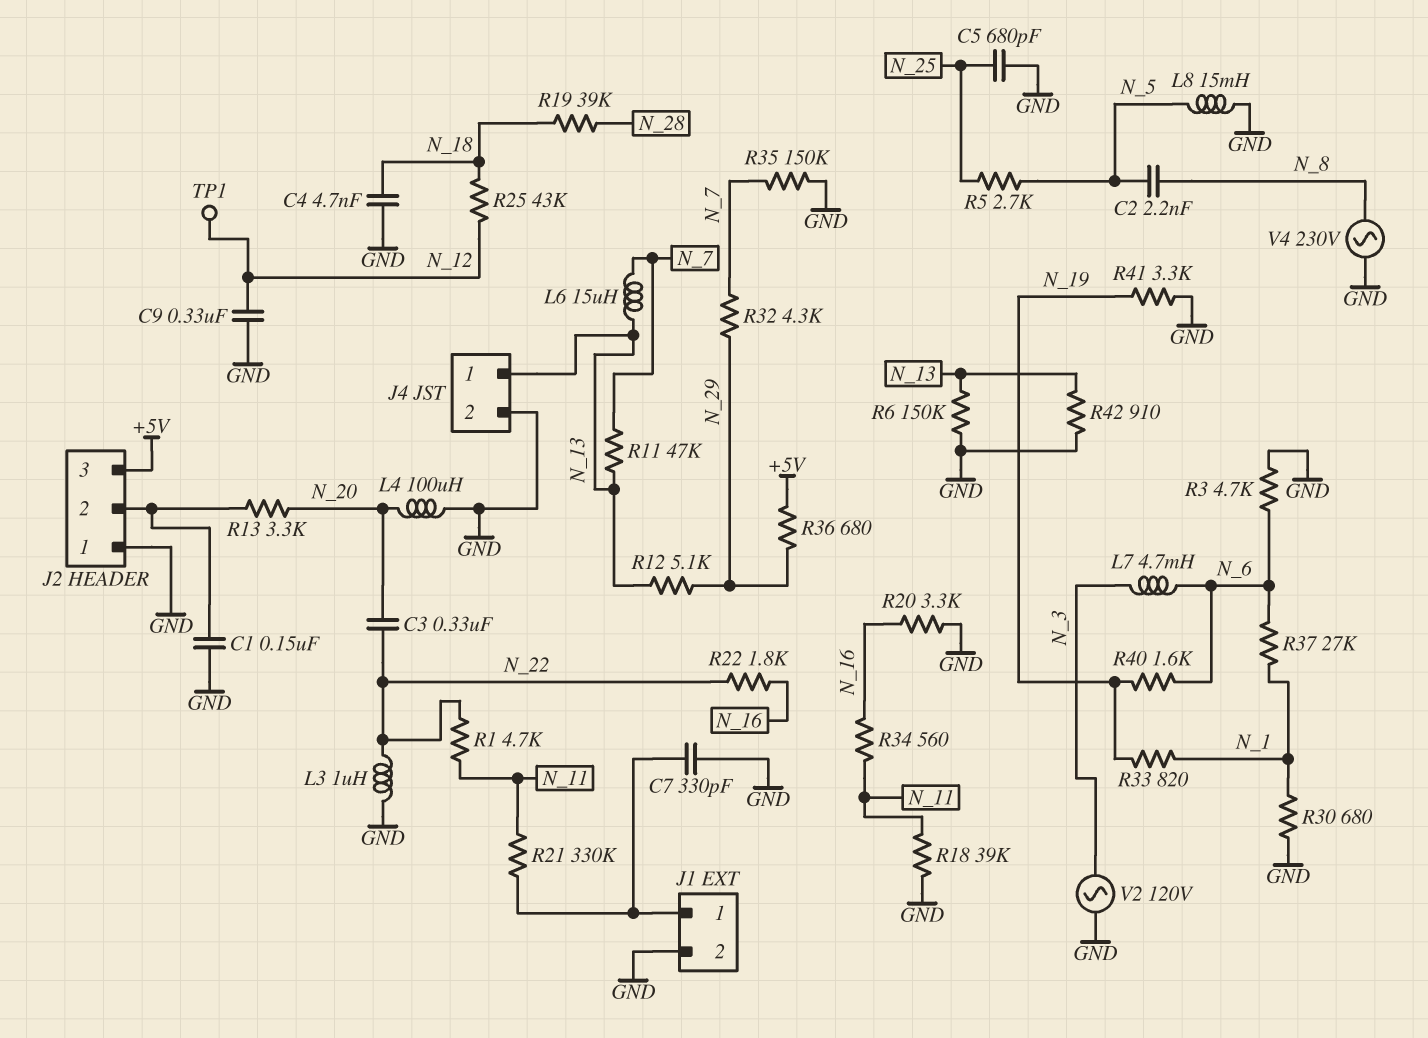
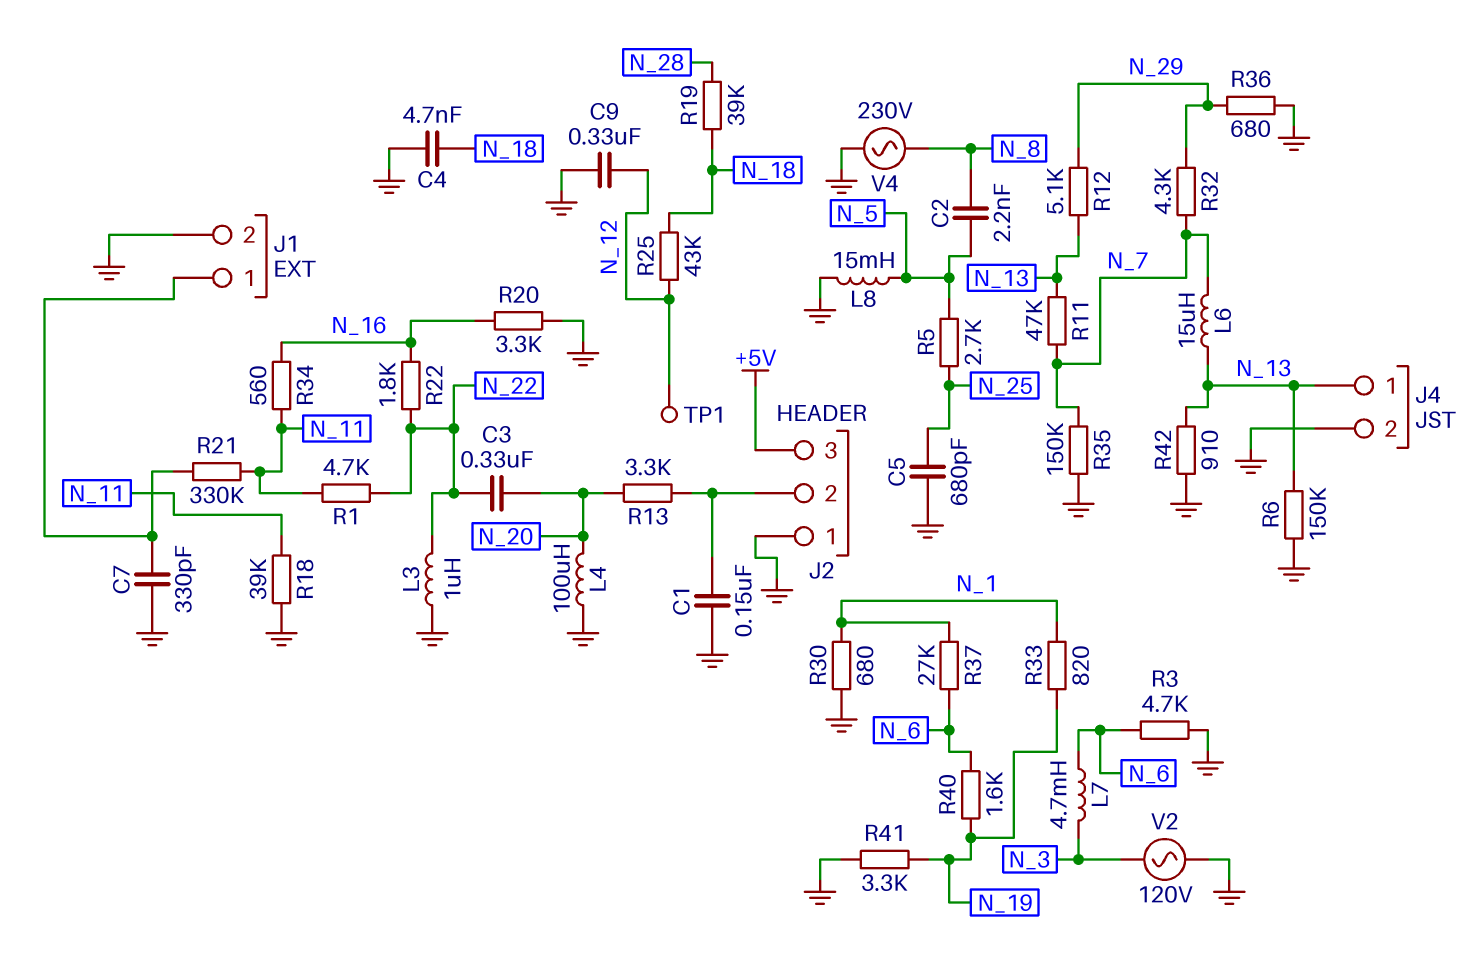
R36: 680 (+5V, N_29) -> 680 (GND, N_29)

